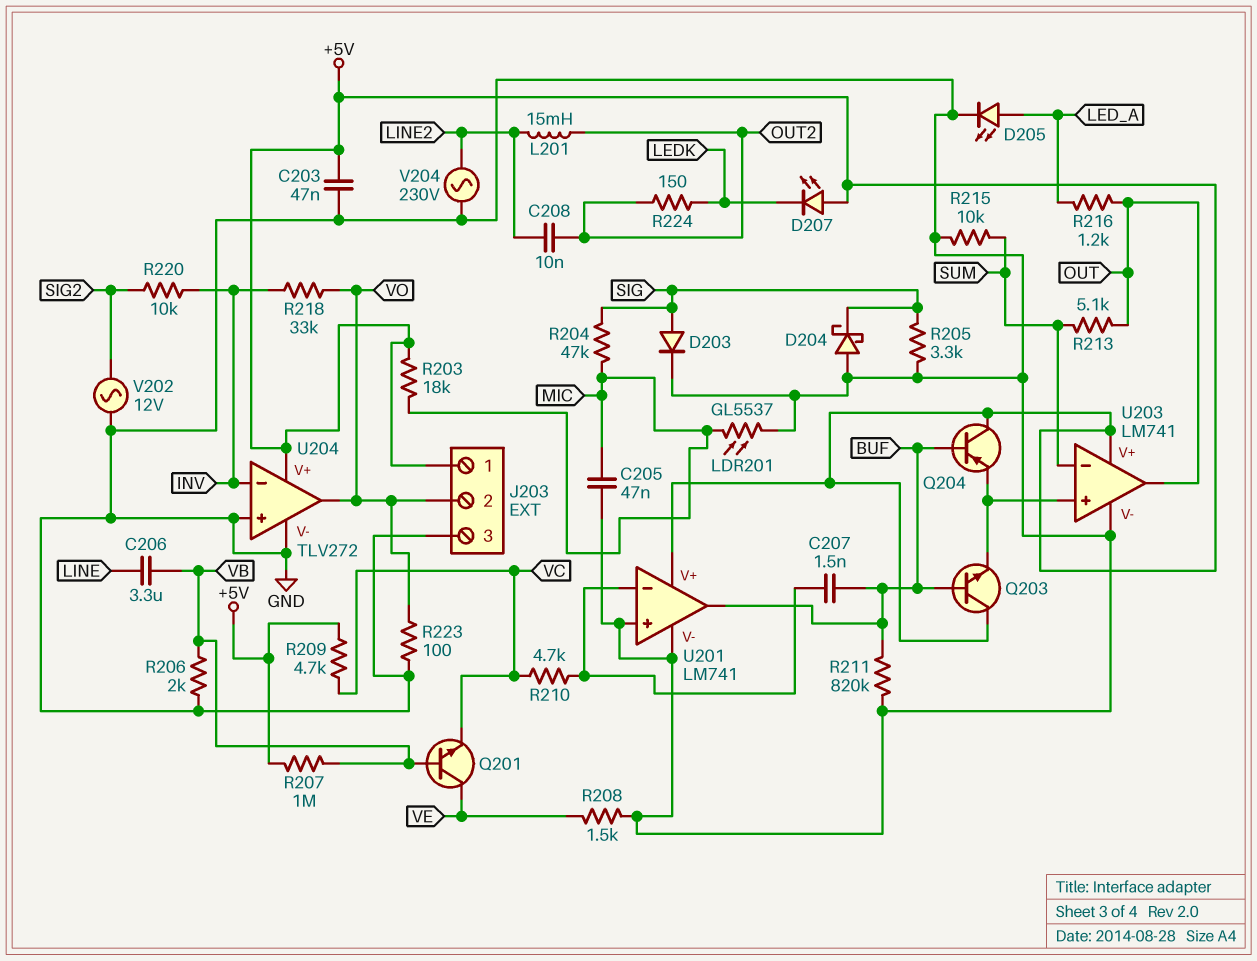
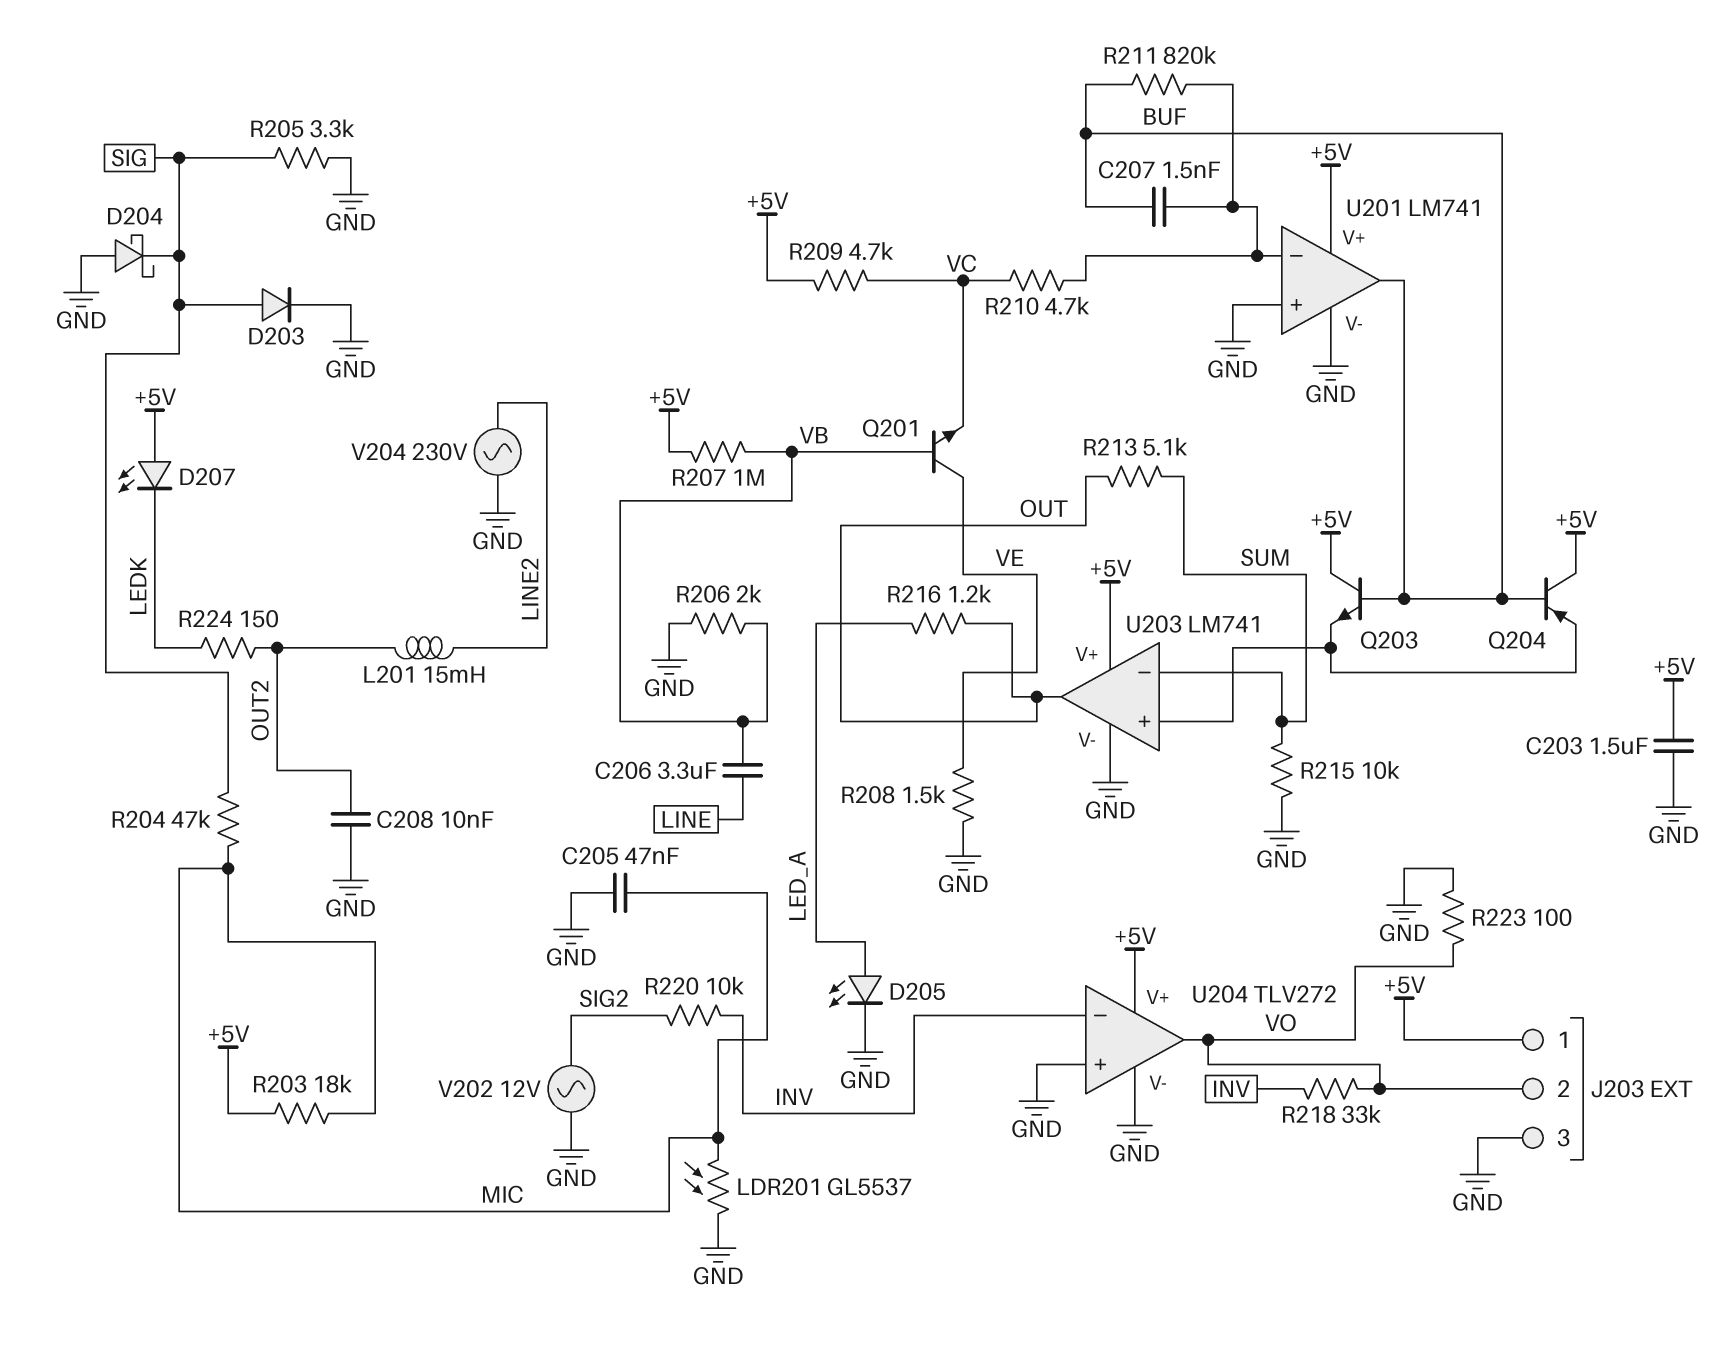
C203: 47nF (+5V, GND) -> 1.5uF (+5V, GND)
C208: 10nF (LINE2, OUT2) -> 10nF (GND, OUT2)
R211: 820k (BUF, GND) -> 820k (BUF, U201/in-)

